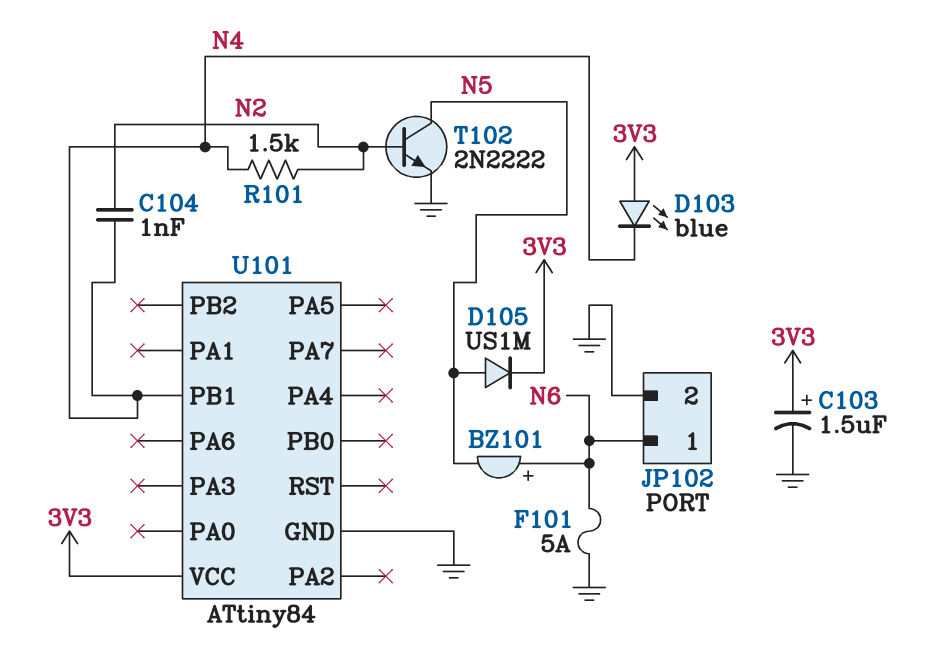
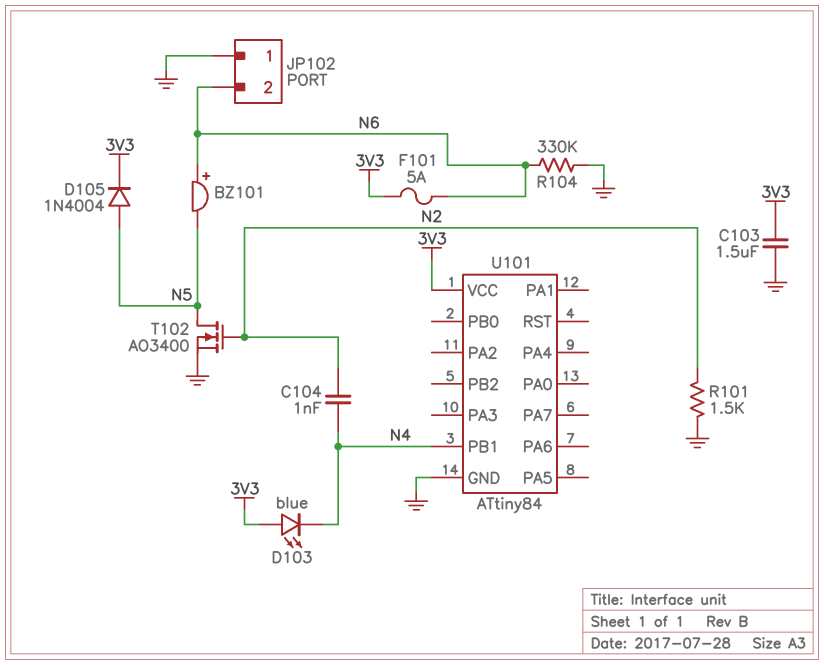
C103: 1.5uF (plus 3V3, minus GND) -> 1.5uF (3V3, GND)
D105: diode US1M (A N5, K 3V3) -> diode 1N4004 (A N5, K 3V3)
F101: 5A (GND, N6) -> 5A (3V3, N6)
JP102 pin 1: N6 -> GND
JP102 pin 2: GND -> N6
R101: 1.5k (N2, N4) -> 1.5k (GND, N2)
R104: none -> 330k (GND, N6)
T102: NPN 2N2222 (B N2, C N5, E GND) -> NMOS AO3400 (G N2, D N5, S GND)

